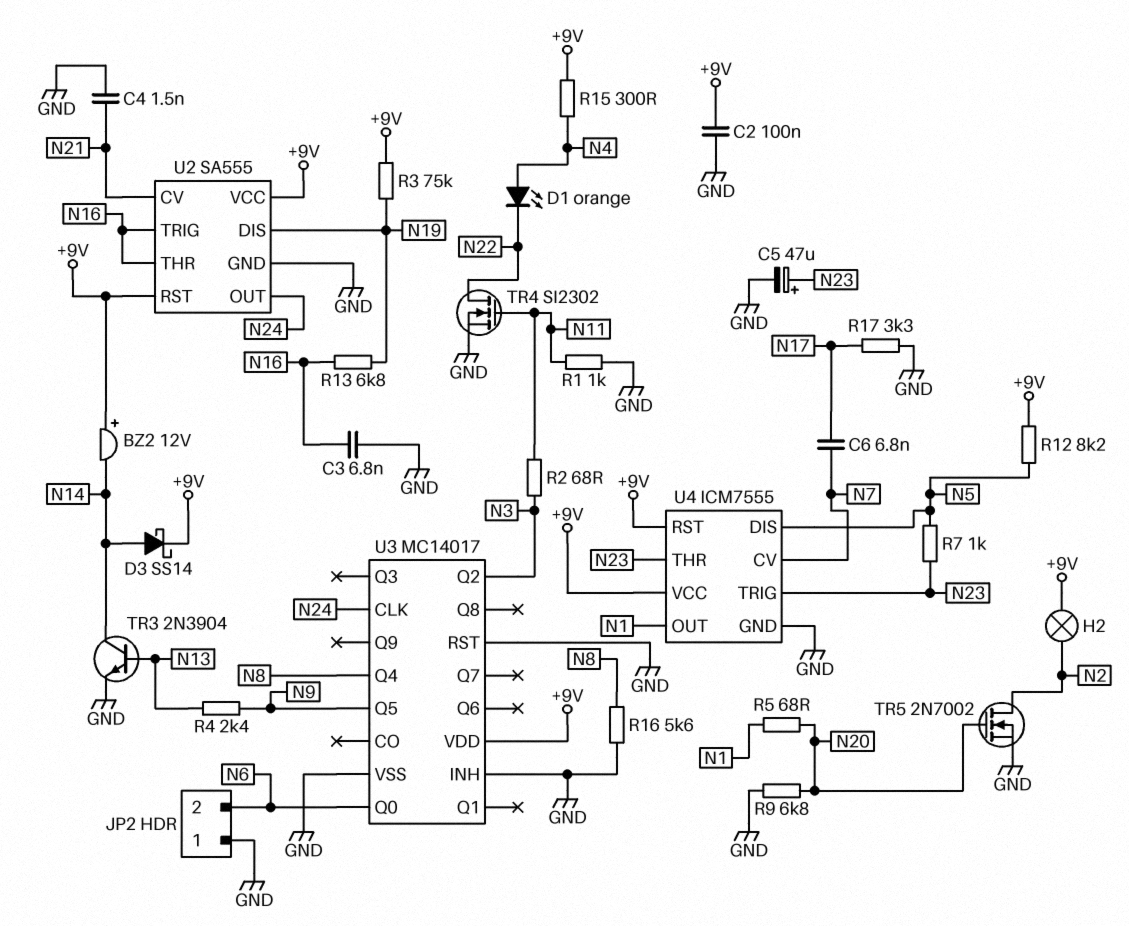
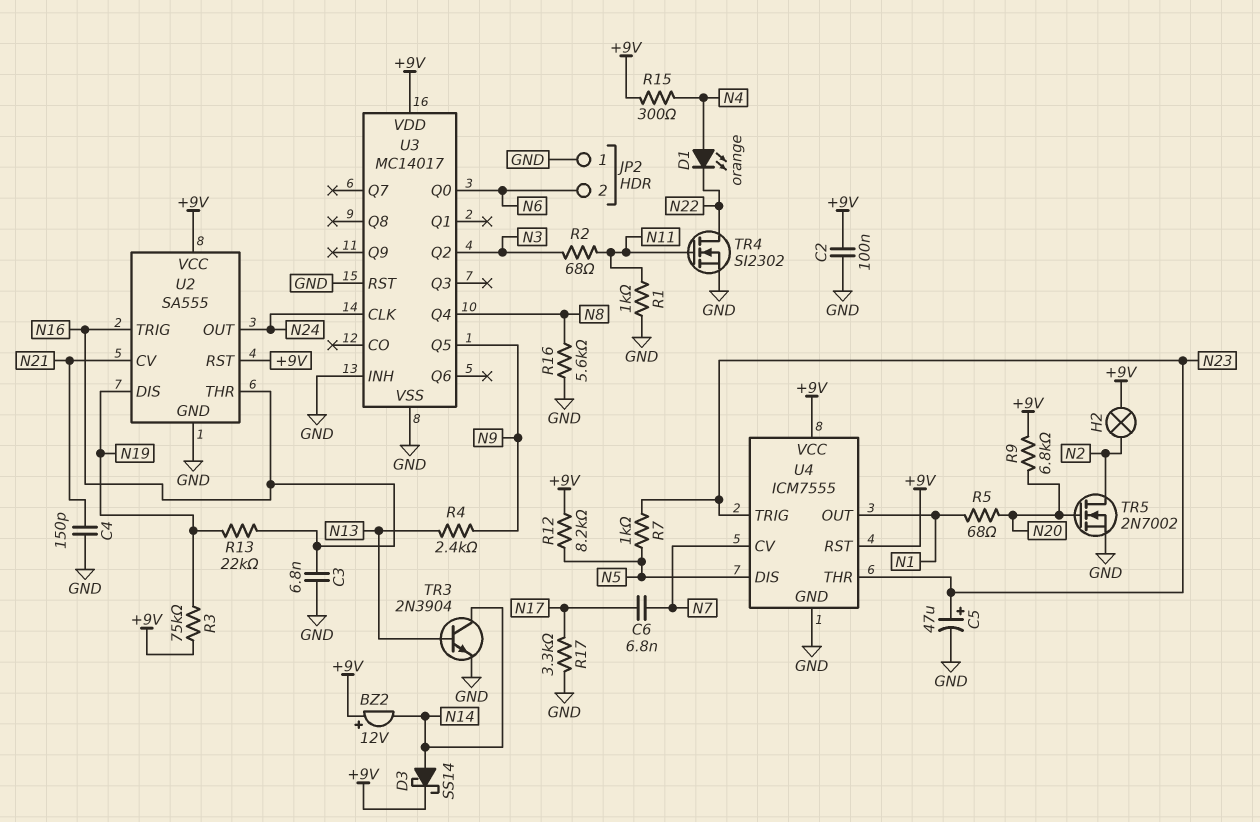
C4: 1.5nF (GND, N21) -> 150pF (GND, N21)
R9: 6.8k (GND, N20) -> 6.8k (+9V, N20)
R13: 6.8k (N16, N19) -> 22k (N16, N19)

